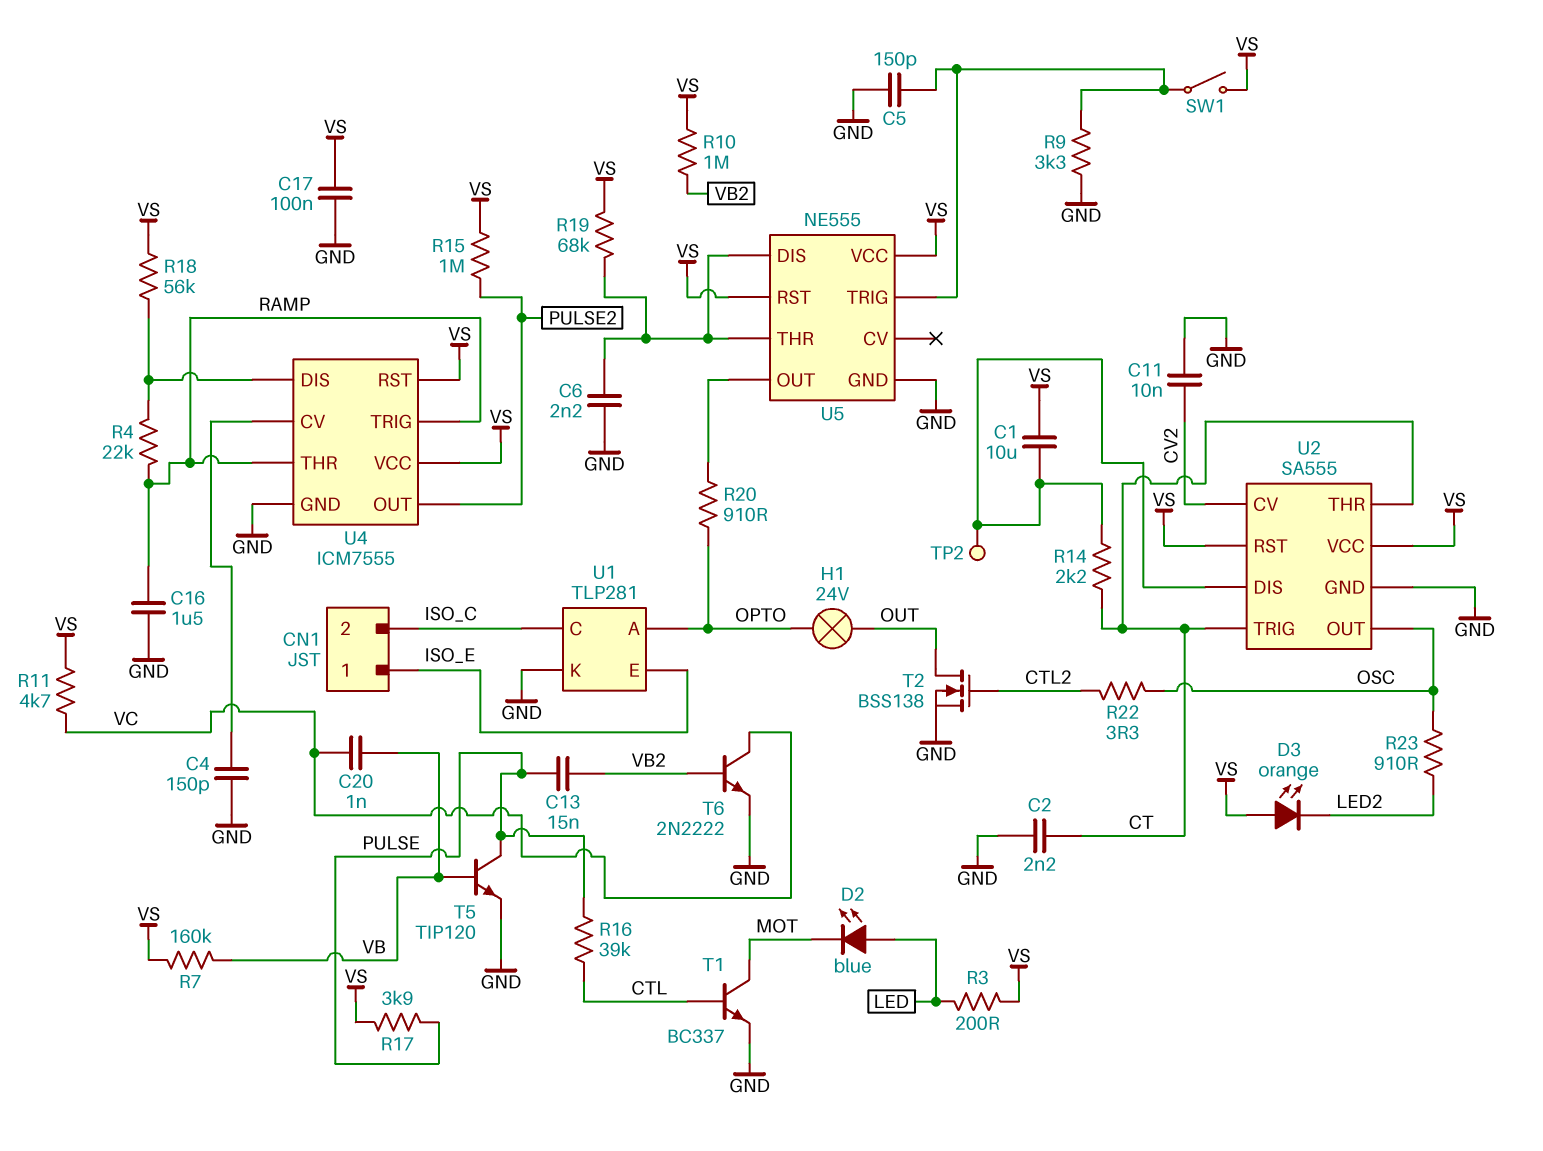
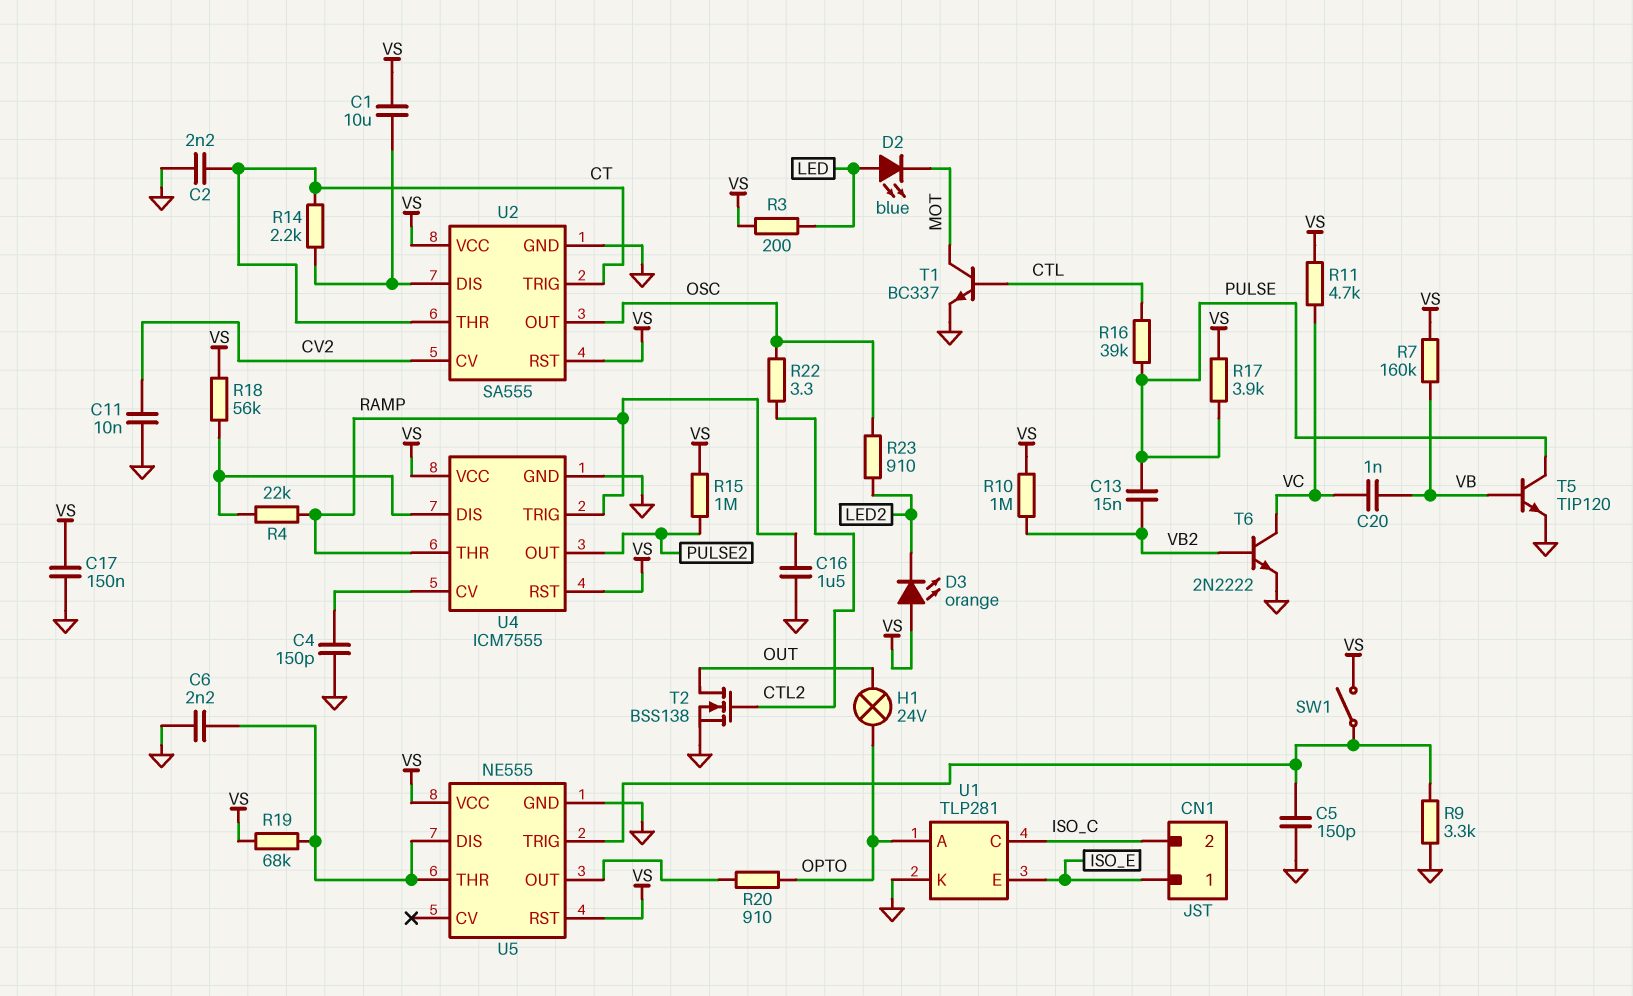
C17: 100nF (GND, VS) -> 150nF (GND, VS)
TP2: test point (U2/DIS) -> none

